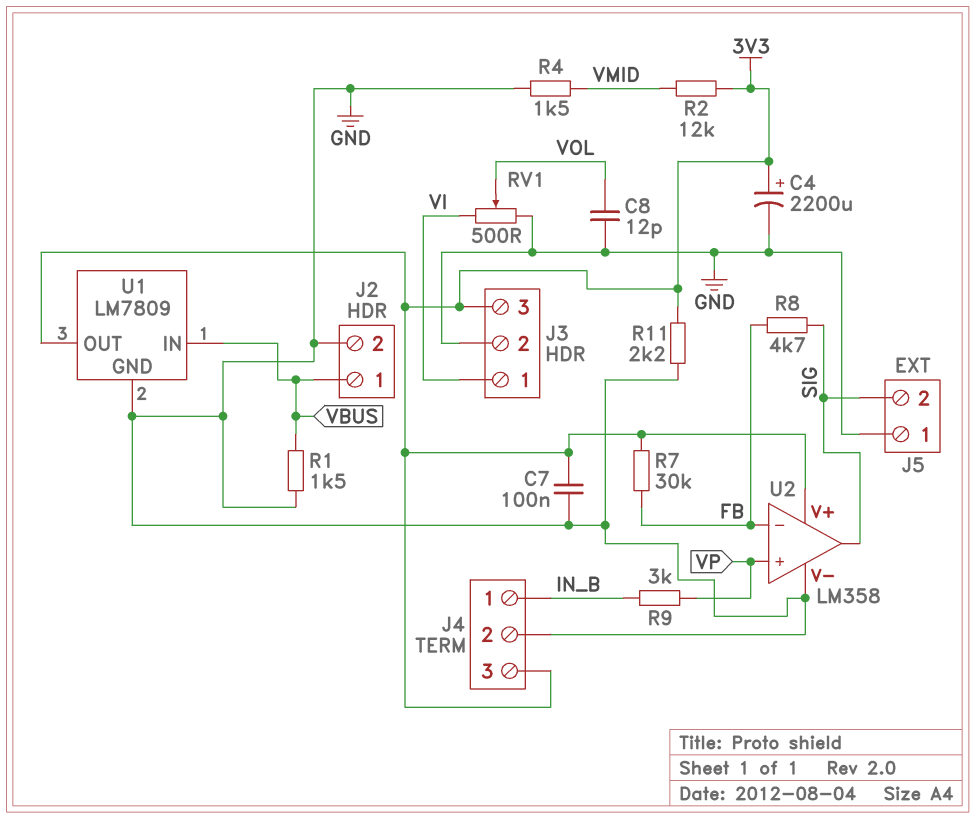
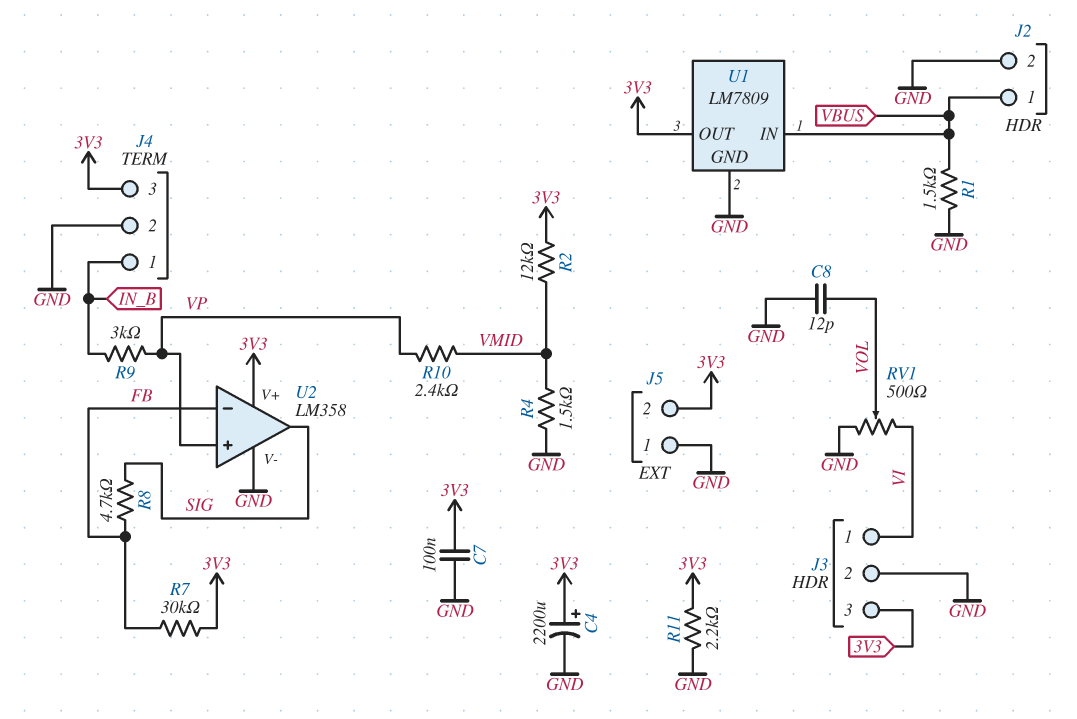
J5 pin 2: SIG -> 3V3
R10: none -> 2.4k (VMID, VP)

